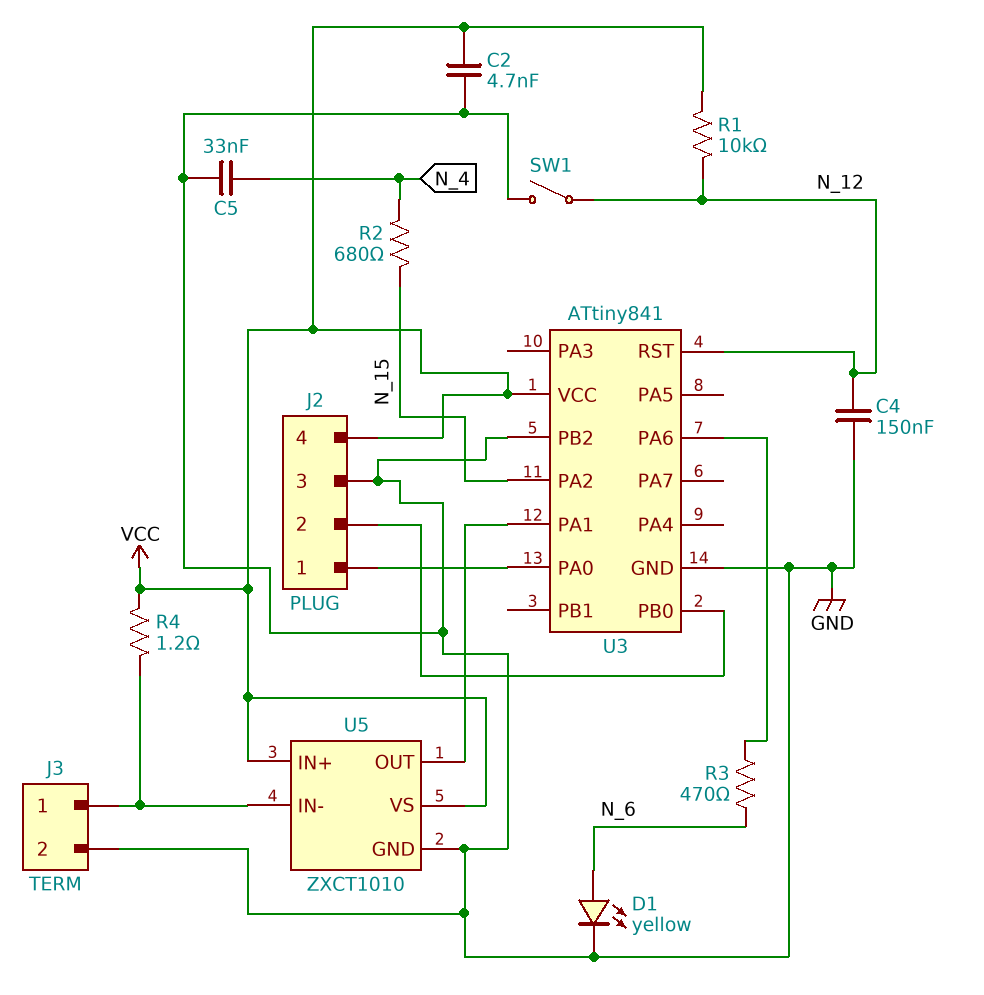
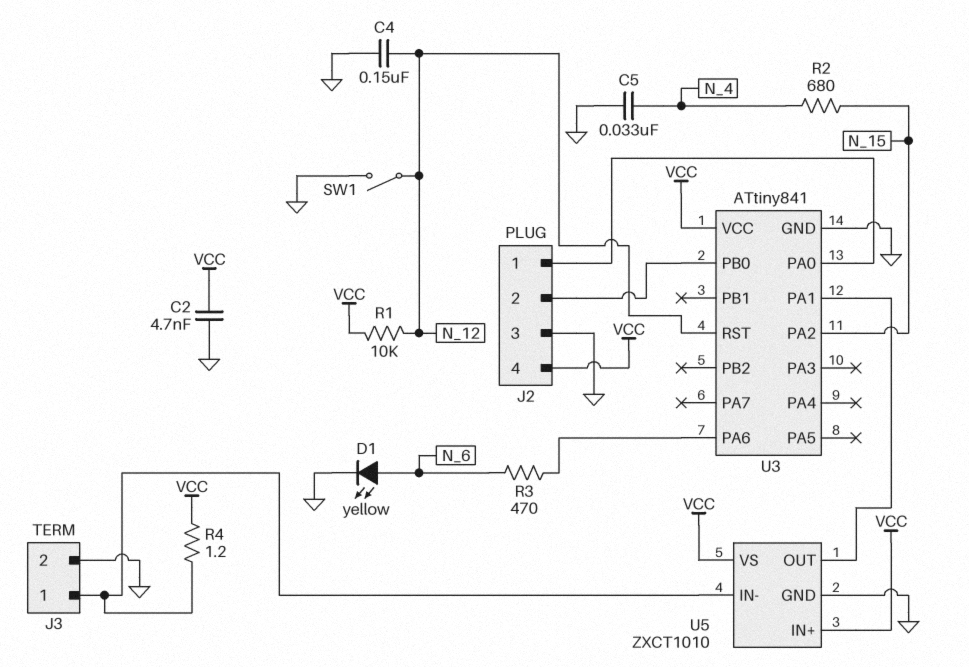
U3 pin PB2: GND -> none

